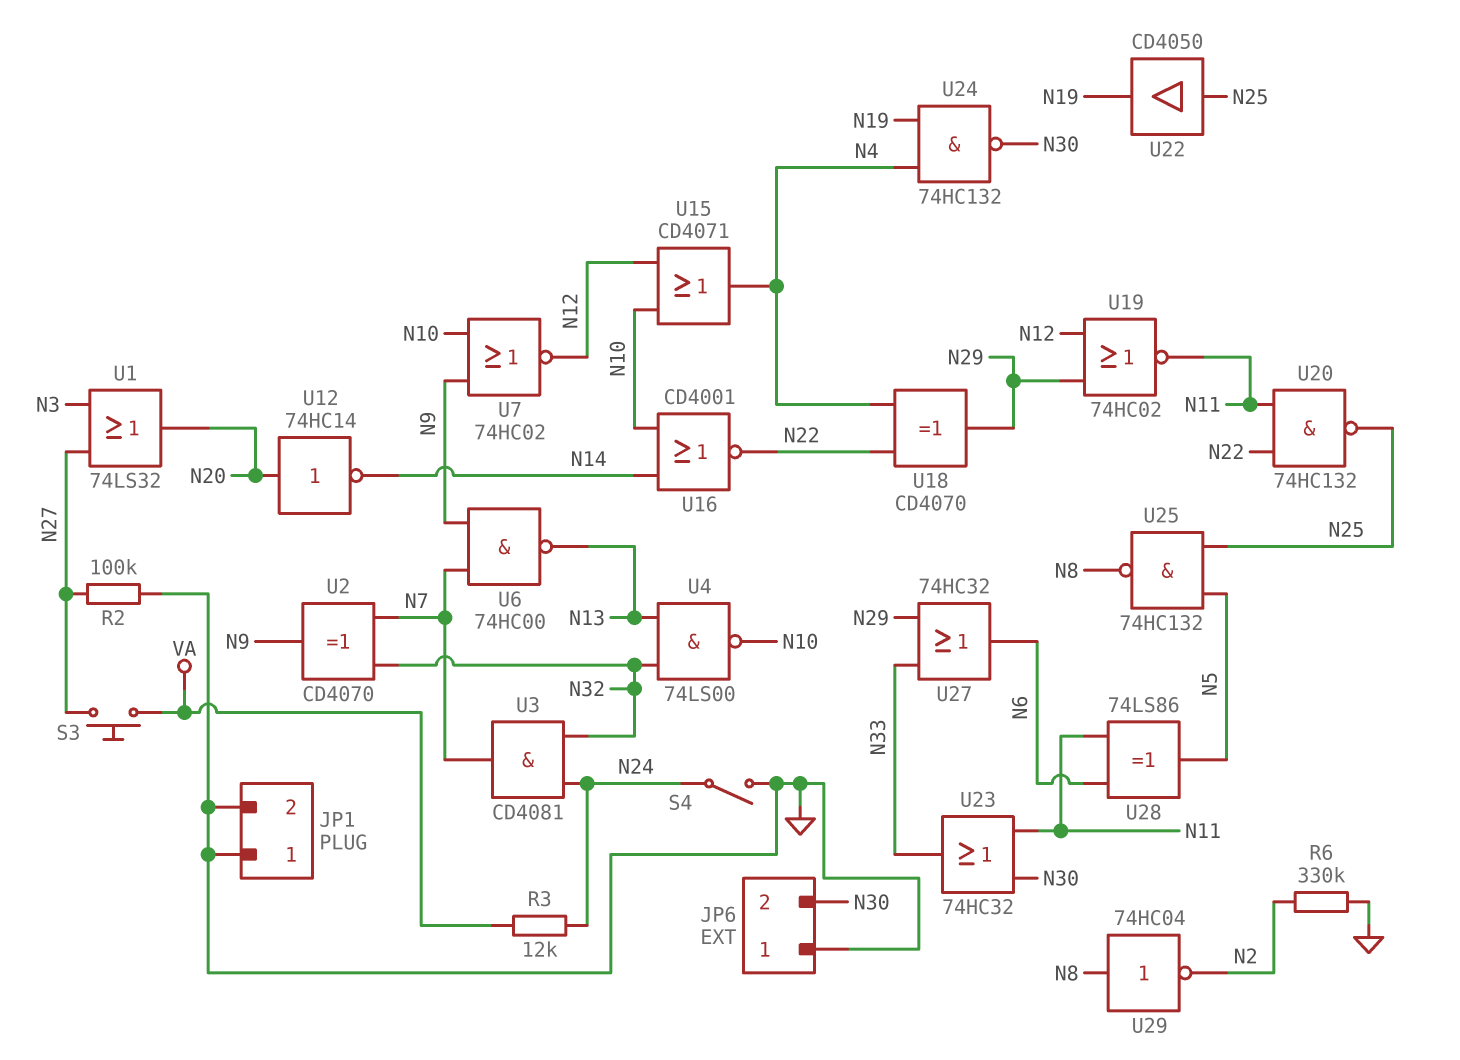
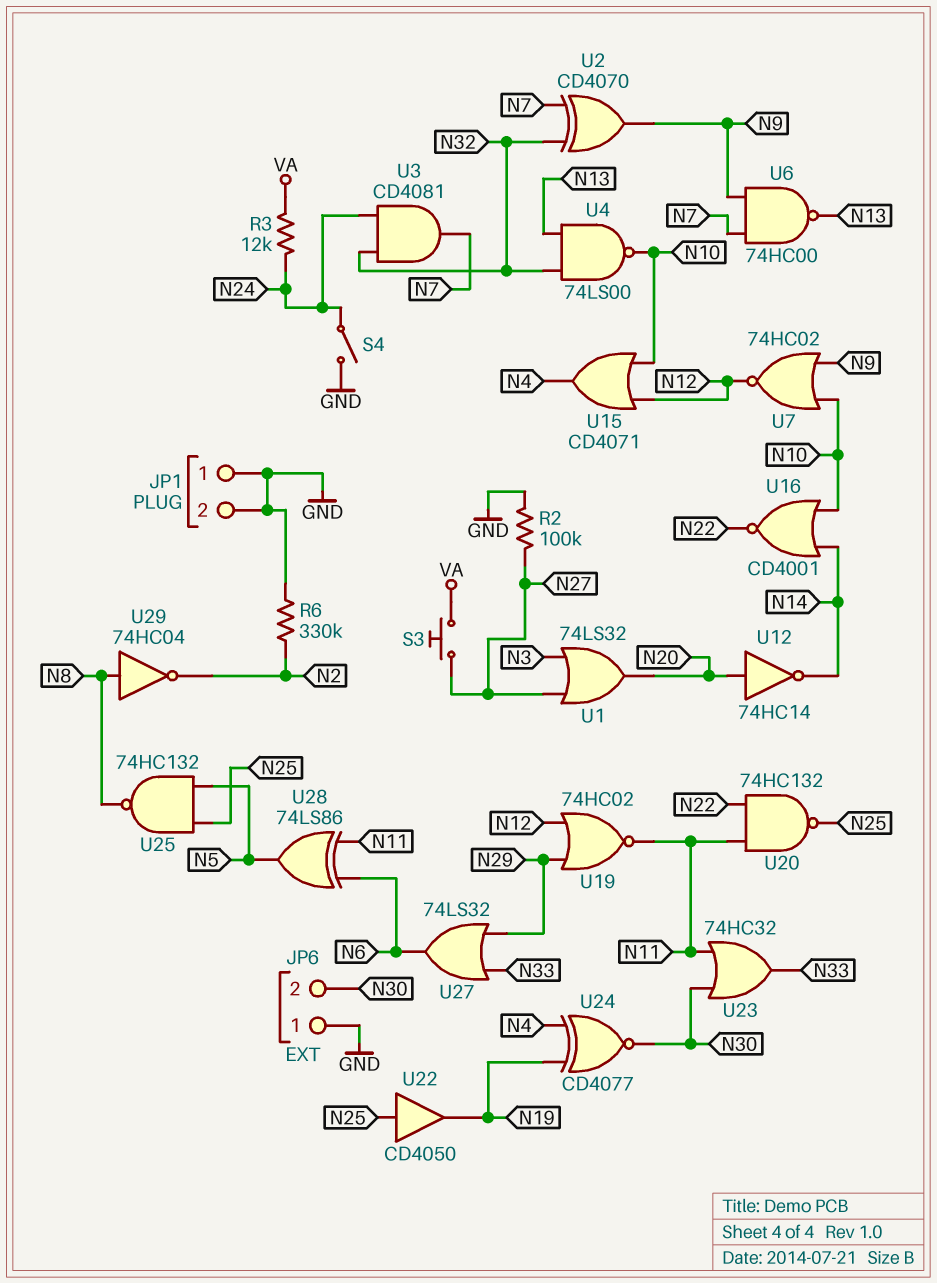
U18: XOR CD4070 (in N4, in N22, out N29) -> none
U24: NAND 74HC132 (in N4, in N19, out N30) -> XNOR CD4077 (in N4, in N19, out N30)
U27: OR 74HC32 (in N29, in N33, out N6) -> OR 74LS32 (in N29, in N33, out N6)

